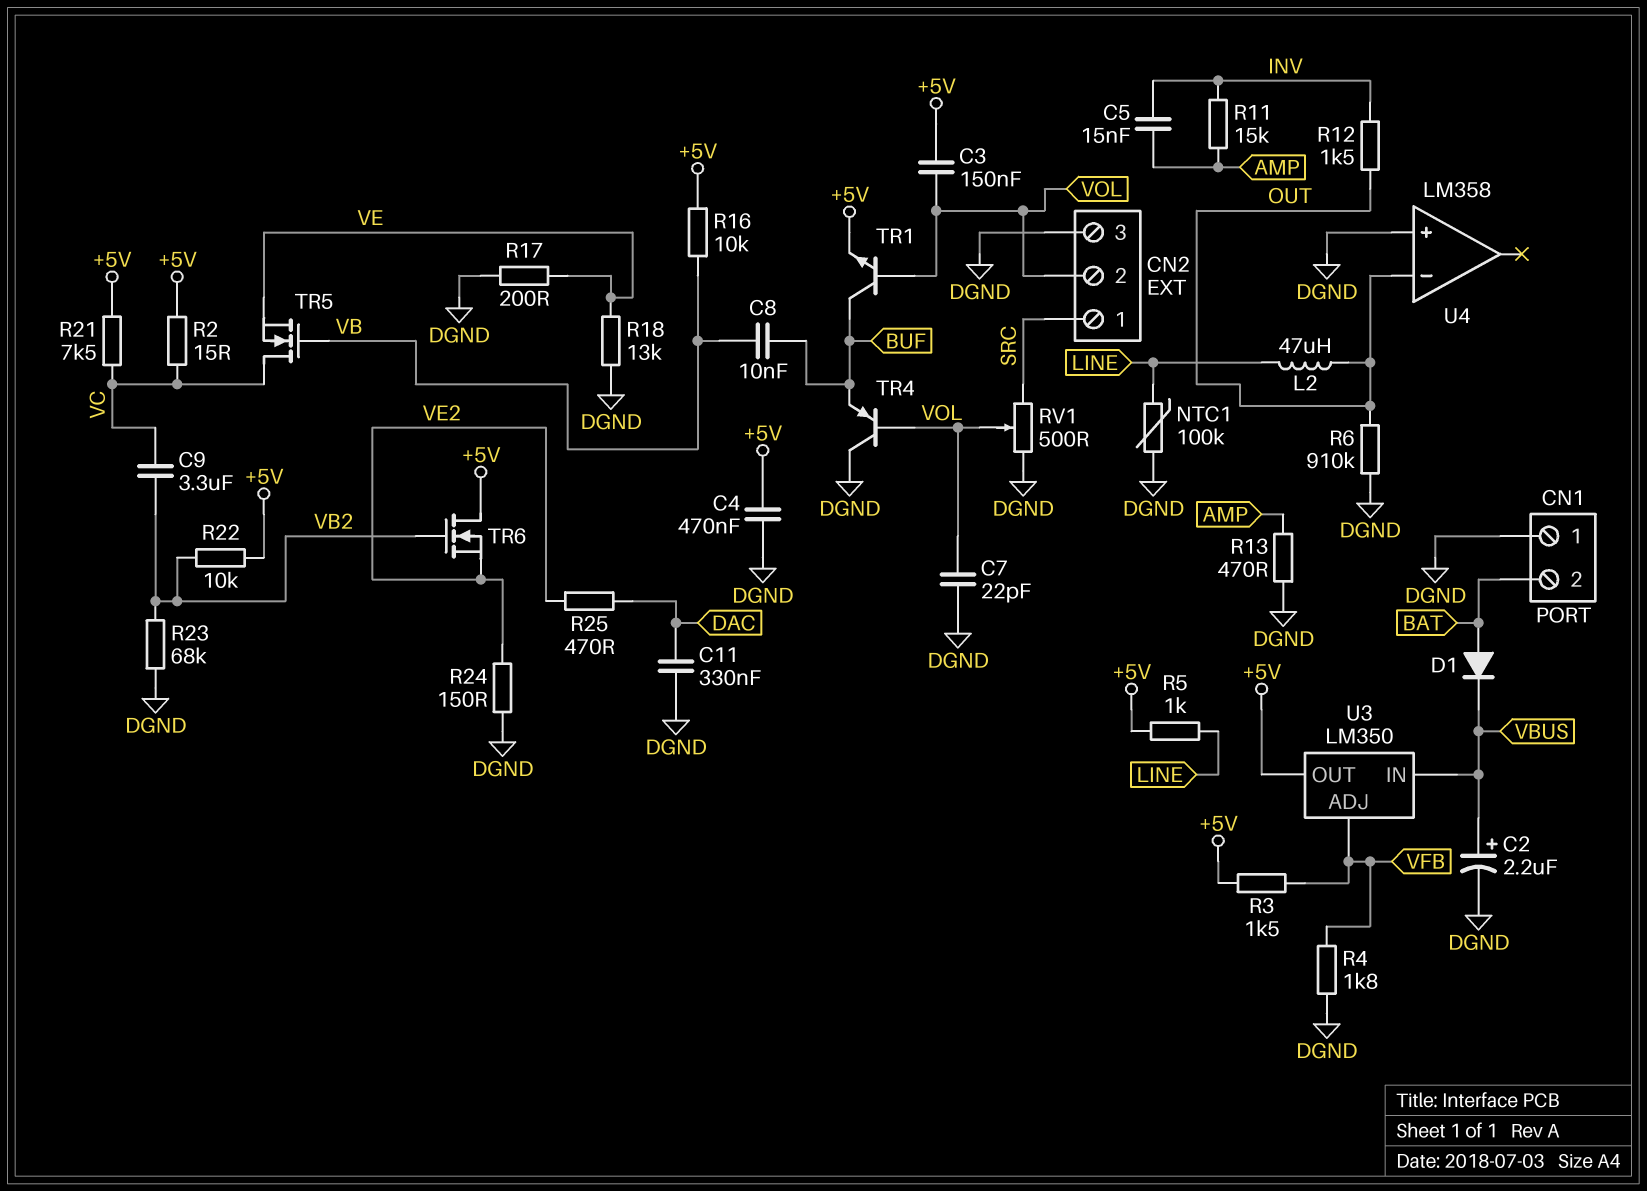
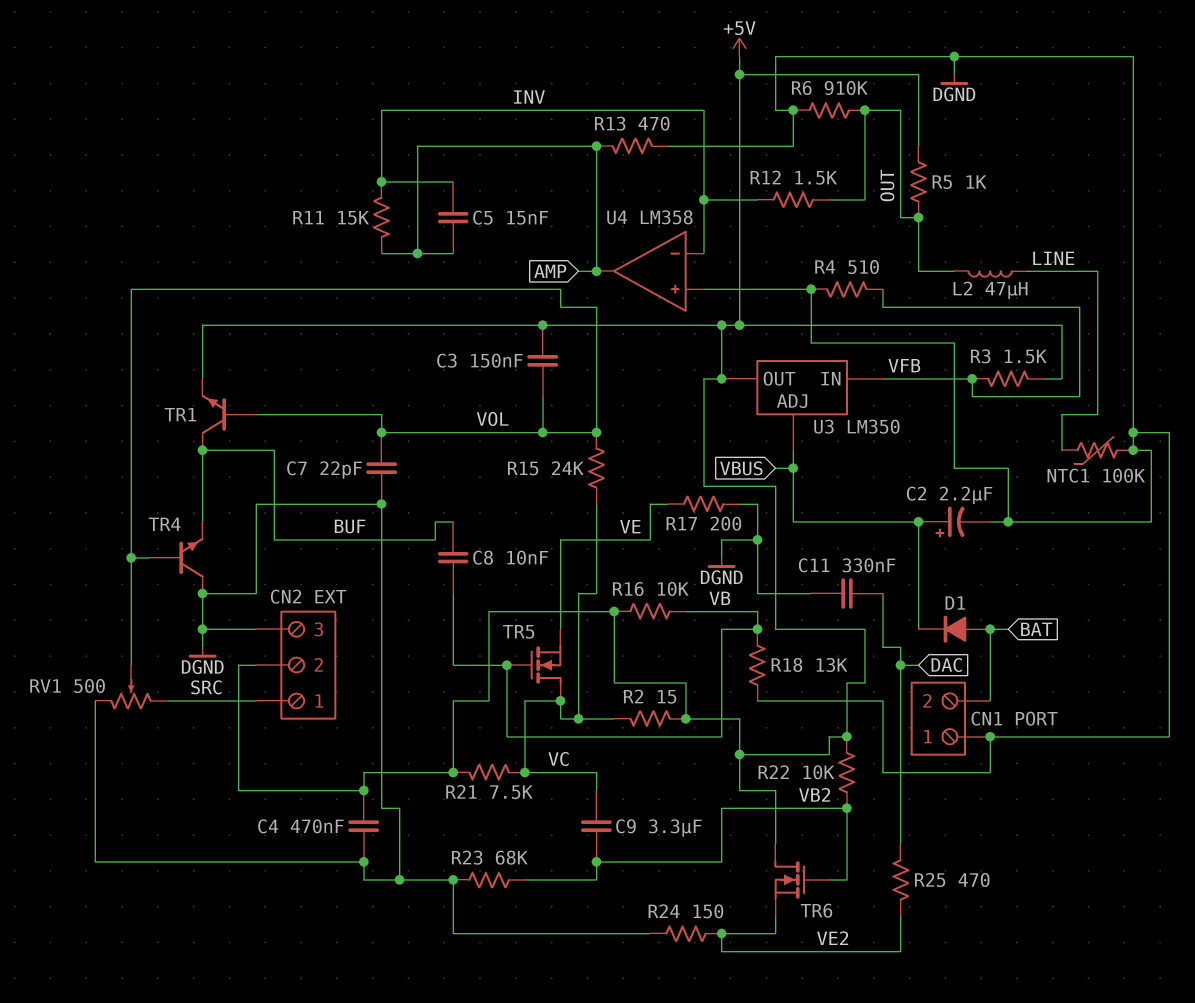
CN2 pin 2: VOL -> +5V
R4: 1.8k (DGND, VFB) -> 510 (DGND, VFB)
R5: 1k (+5V, LINE) -> 1k (+5V, OUT)
R15: none -> 24k (VC, VOL)
R18: 13k (DGND, VE) -> 13k (DGND, VB)
TR4: PNP (B VOL, C DGND, E BUF) -> NPN (B VOL, C DGND, E BUF)
U3 pin ADJ: VFB -> VBUS
U3 pin IN: VBUS -> VFB
U4 pin in-: OUT -> INV
U4 pin out: none -> AMP

